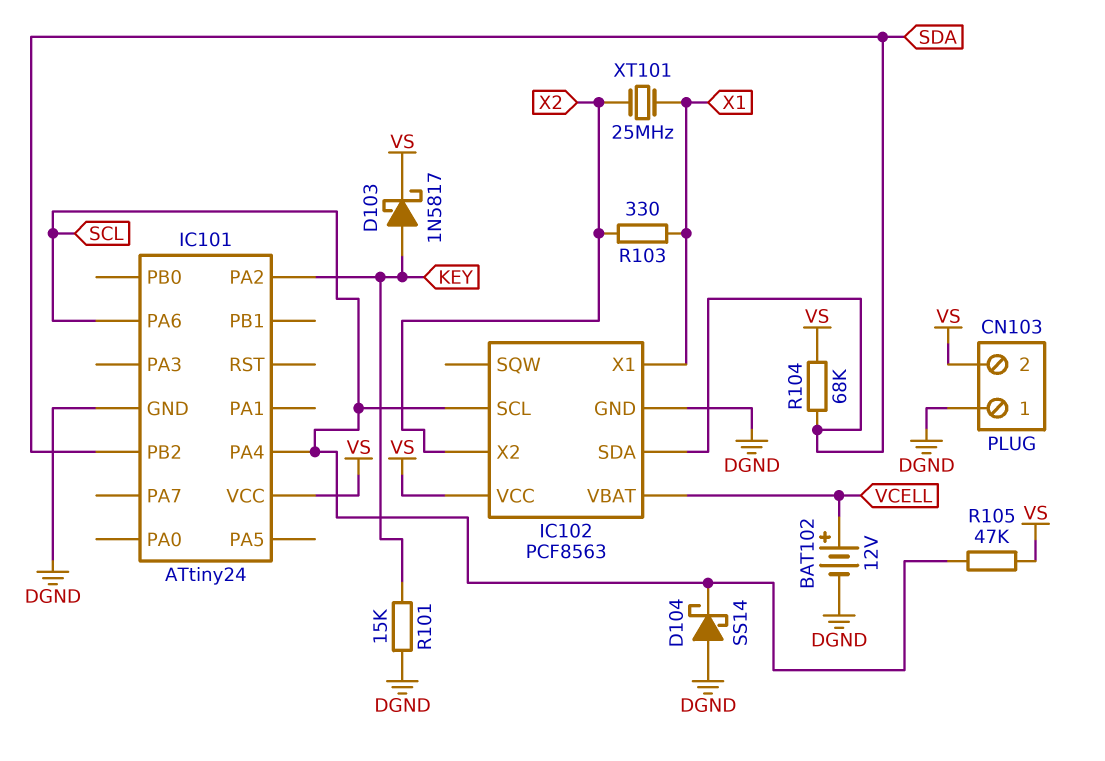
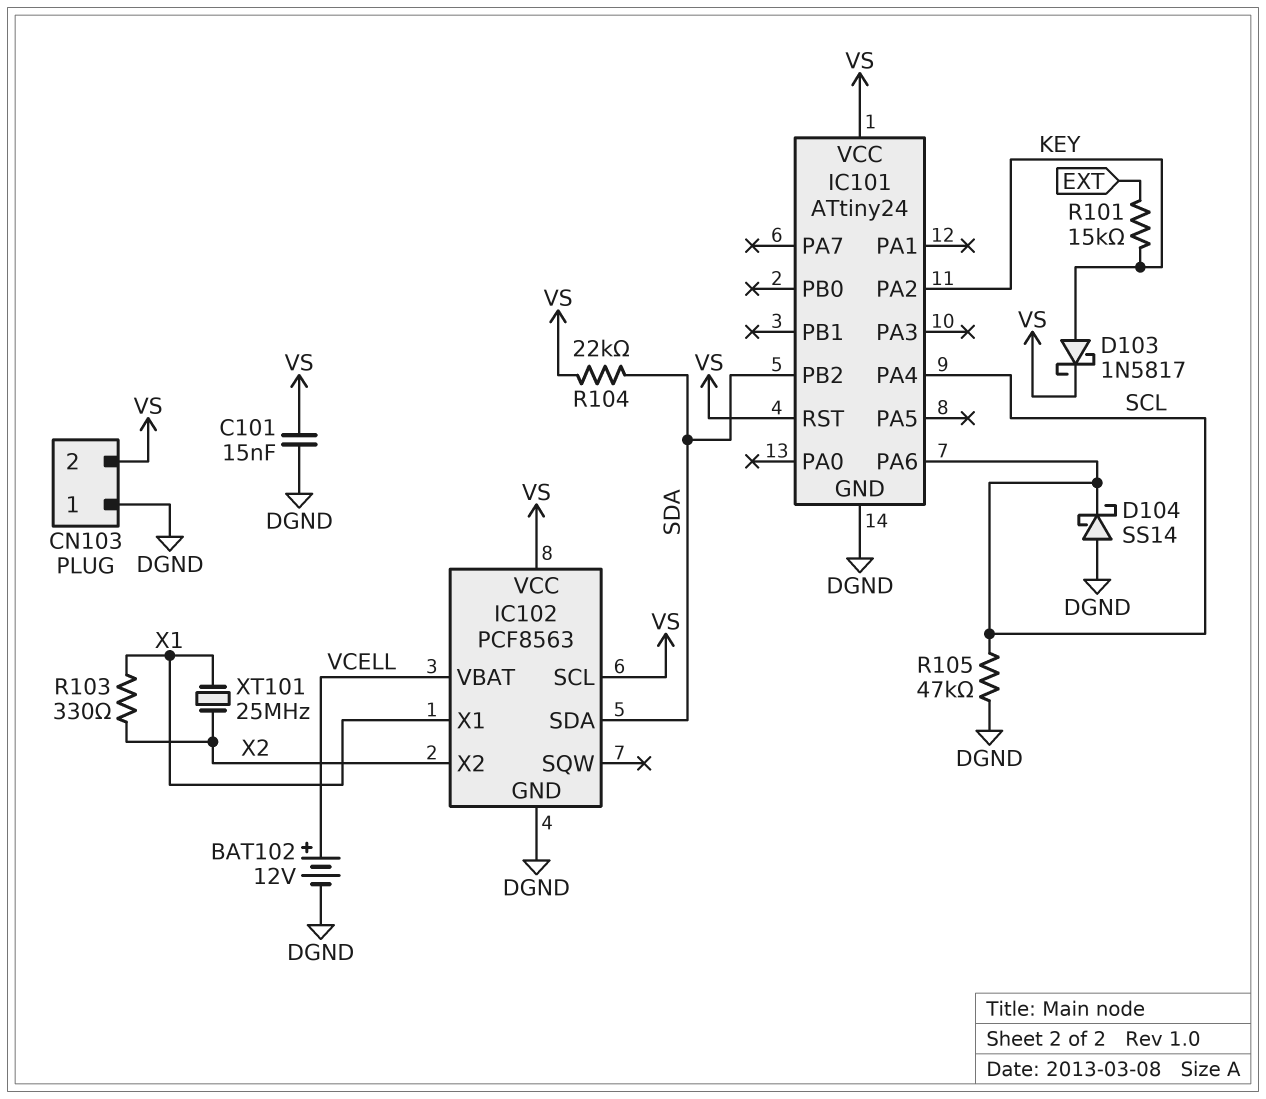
C101: none -> 15nF (DGND, VS)
IC101 pin RST: none -> VS
IC102 pin SCL: SCL -> VS
R101: 15k (DGND, KEY) -> 15k (EXT, KEY)
R104: 68k (SDA, VS) -> 22k (SDA, VS)
R105: 47k (SCL, VS) -> 47k (DGND, SCL)

